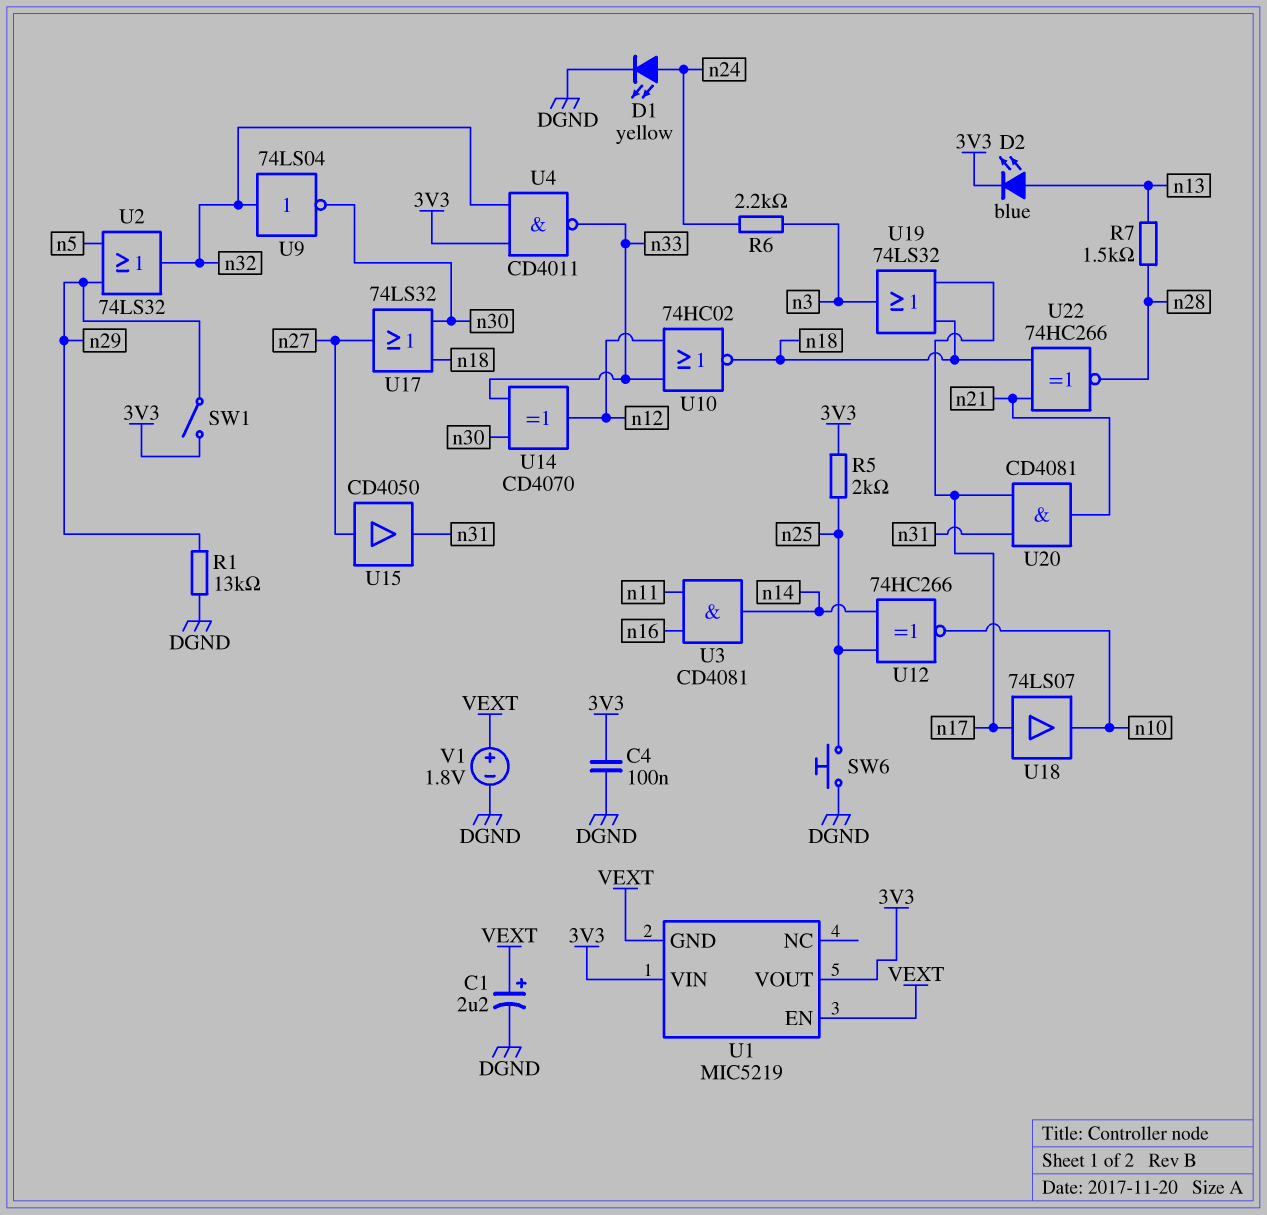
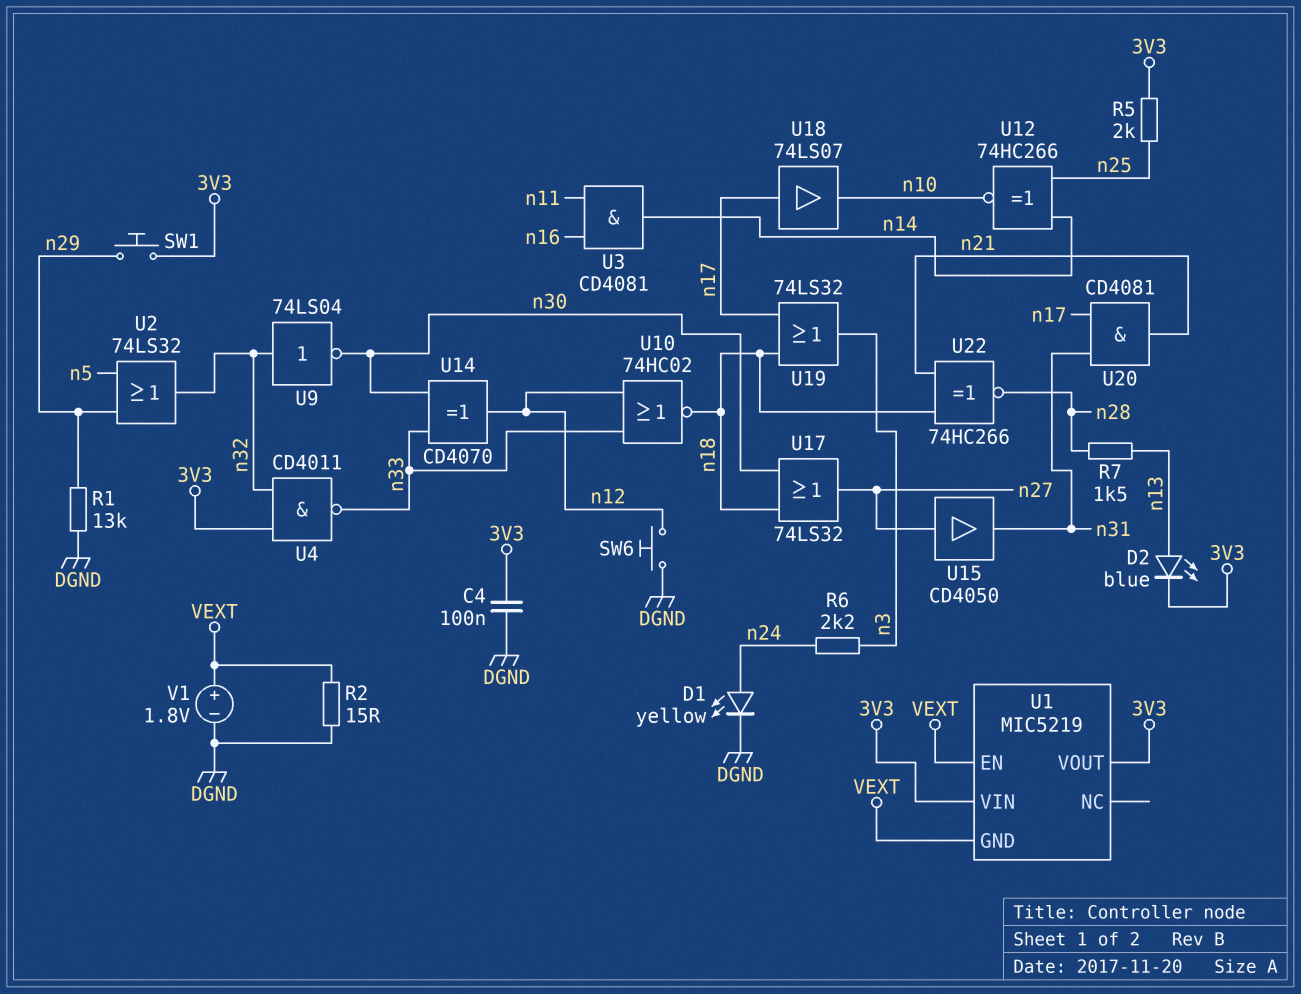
C1: 2.2uF (plus VEXT, minus DGND) -> none
R2: none -> 15 (DGND, VEXT)
SW1: switch (3V3, n29) -> button (3V3, n29)
SW6: button (DGND, n25) -> button (DGND, n12)

